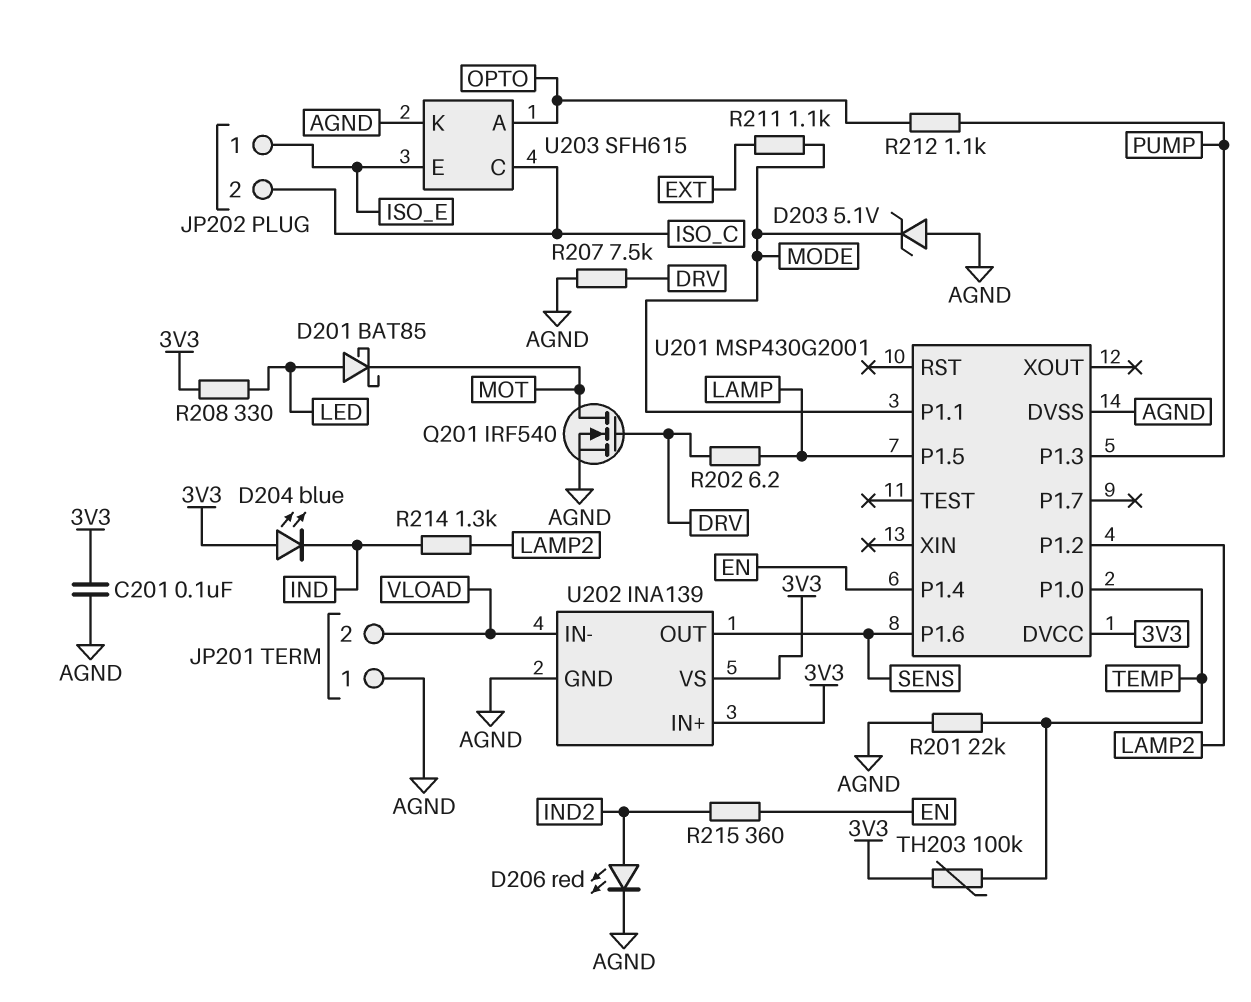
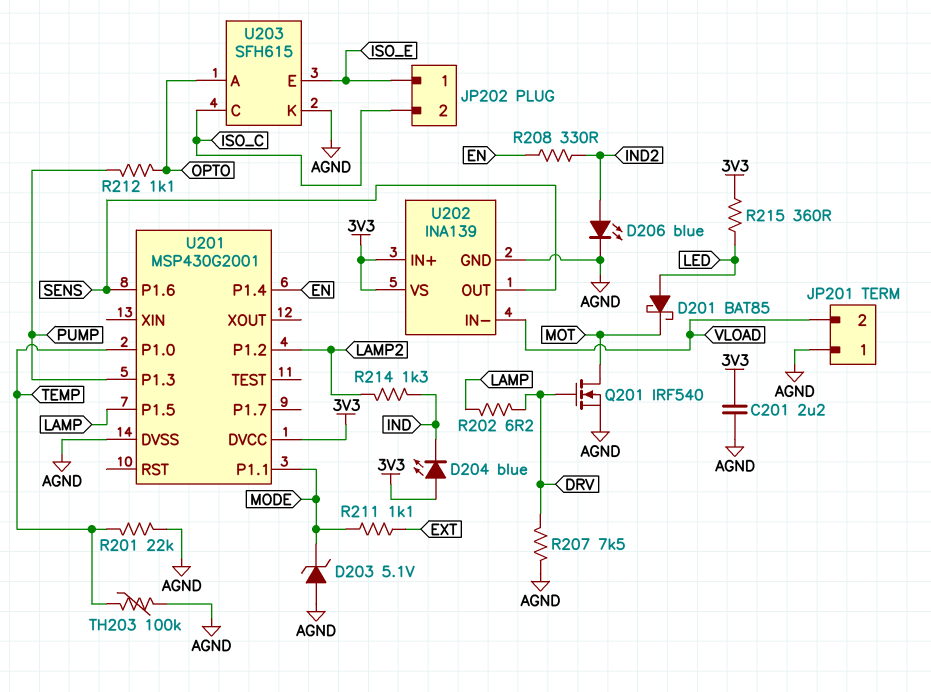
C201: 100nF (3V3, AGND) -> 2.2uF (3V3, AGND)
D206: LED red (A IND2, K AGND) -> LED blue (A IND2, K AGND)
R208: 330 (3V3, LED) -> 330 (EN, IND2)
R215: 360 (EN, IND2) -> 360 (3V3, LED)
TH203: 100k (3V3, TEMP) -> 100k (AGND, TEMP)

